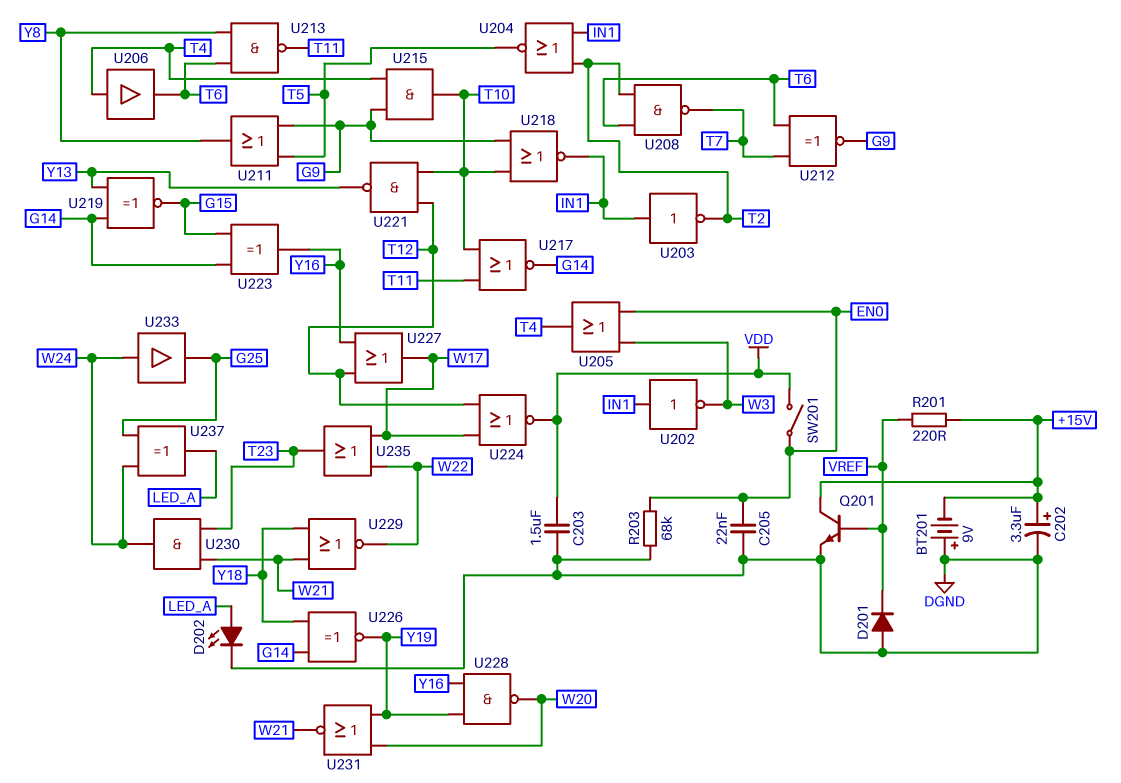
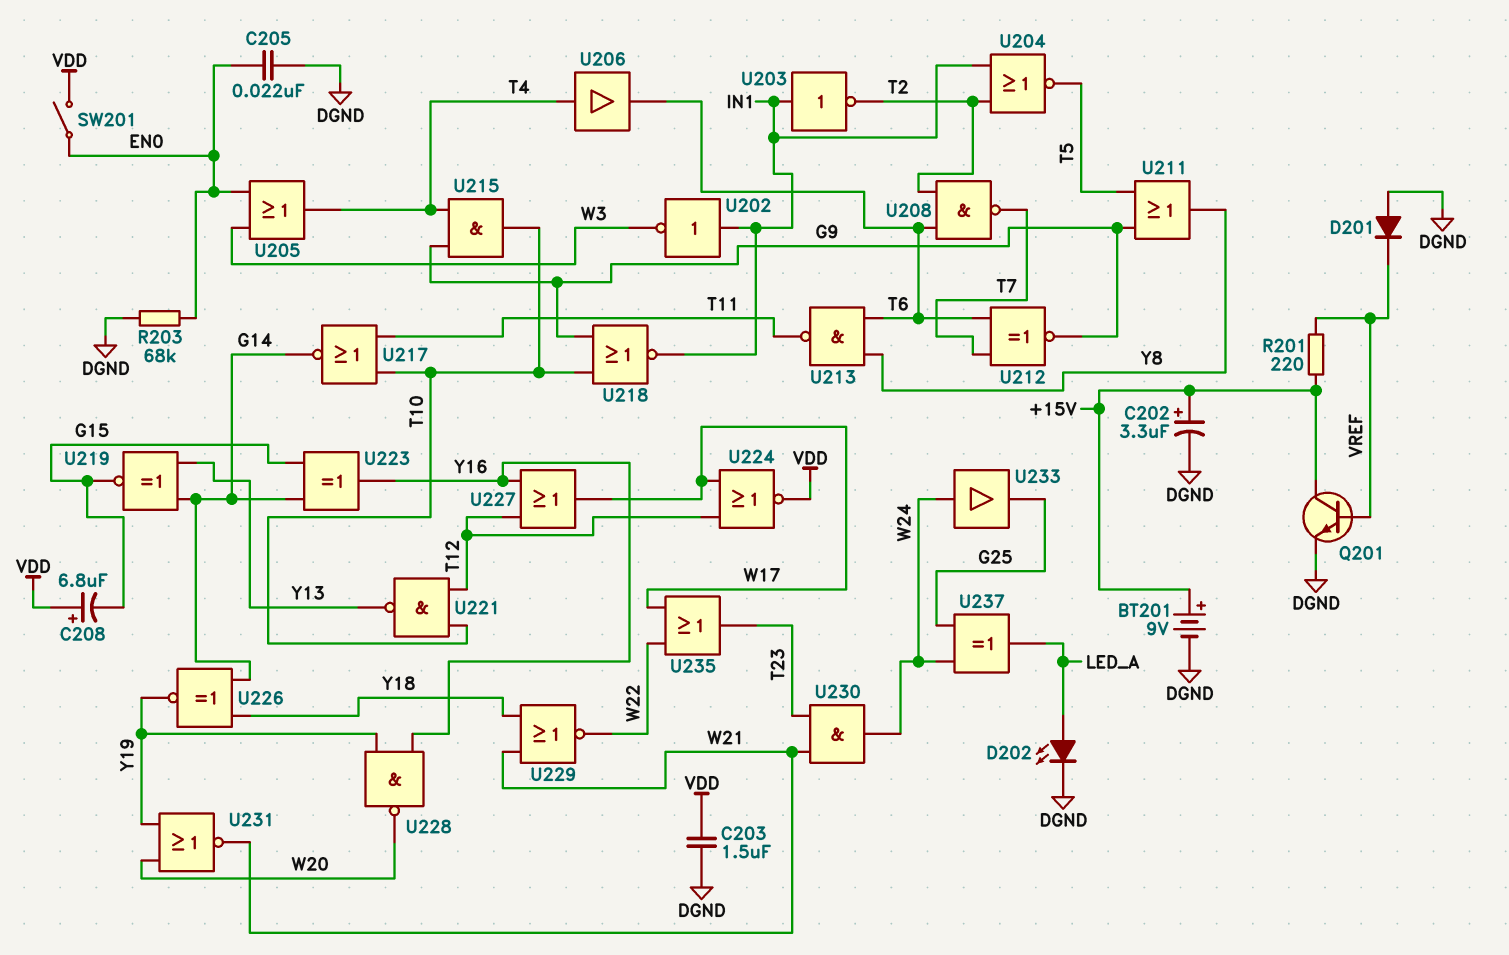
BT201: 9V (plus DGND, minus +15V) -> 9V (plus +15V, minus DGND)
C208: none -> 6.8uF (plus VDD, minus G15)

